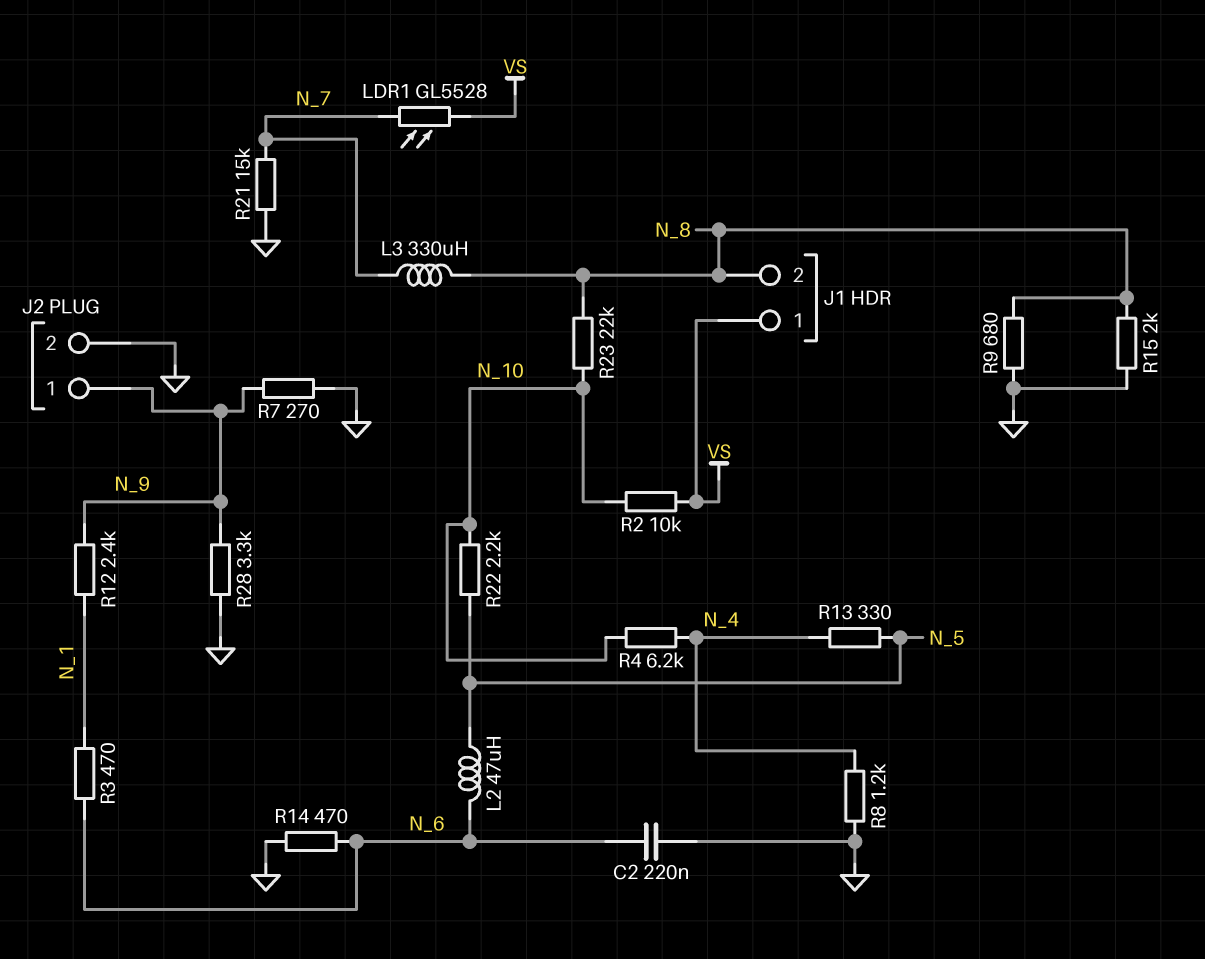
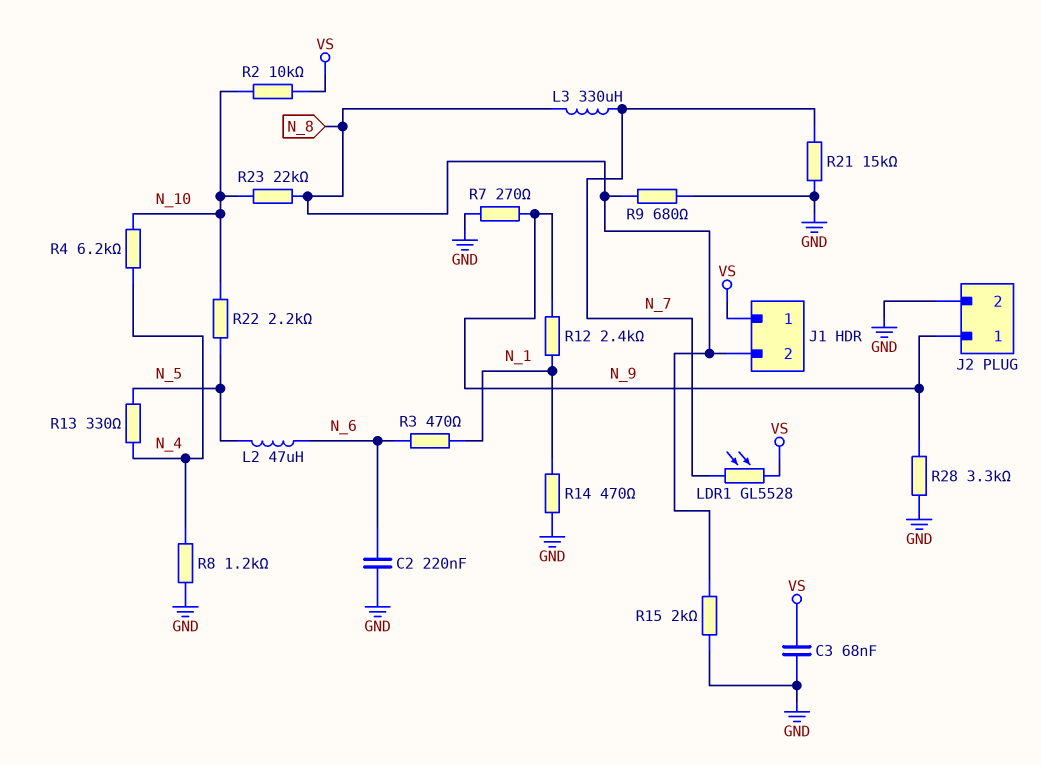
C3: none -> 68nF (GND, VS)
R14: 470 (GND, N_6) -> 470 (GND, N_1)

